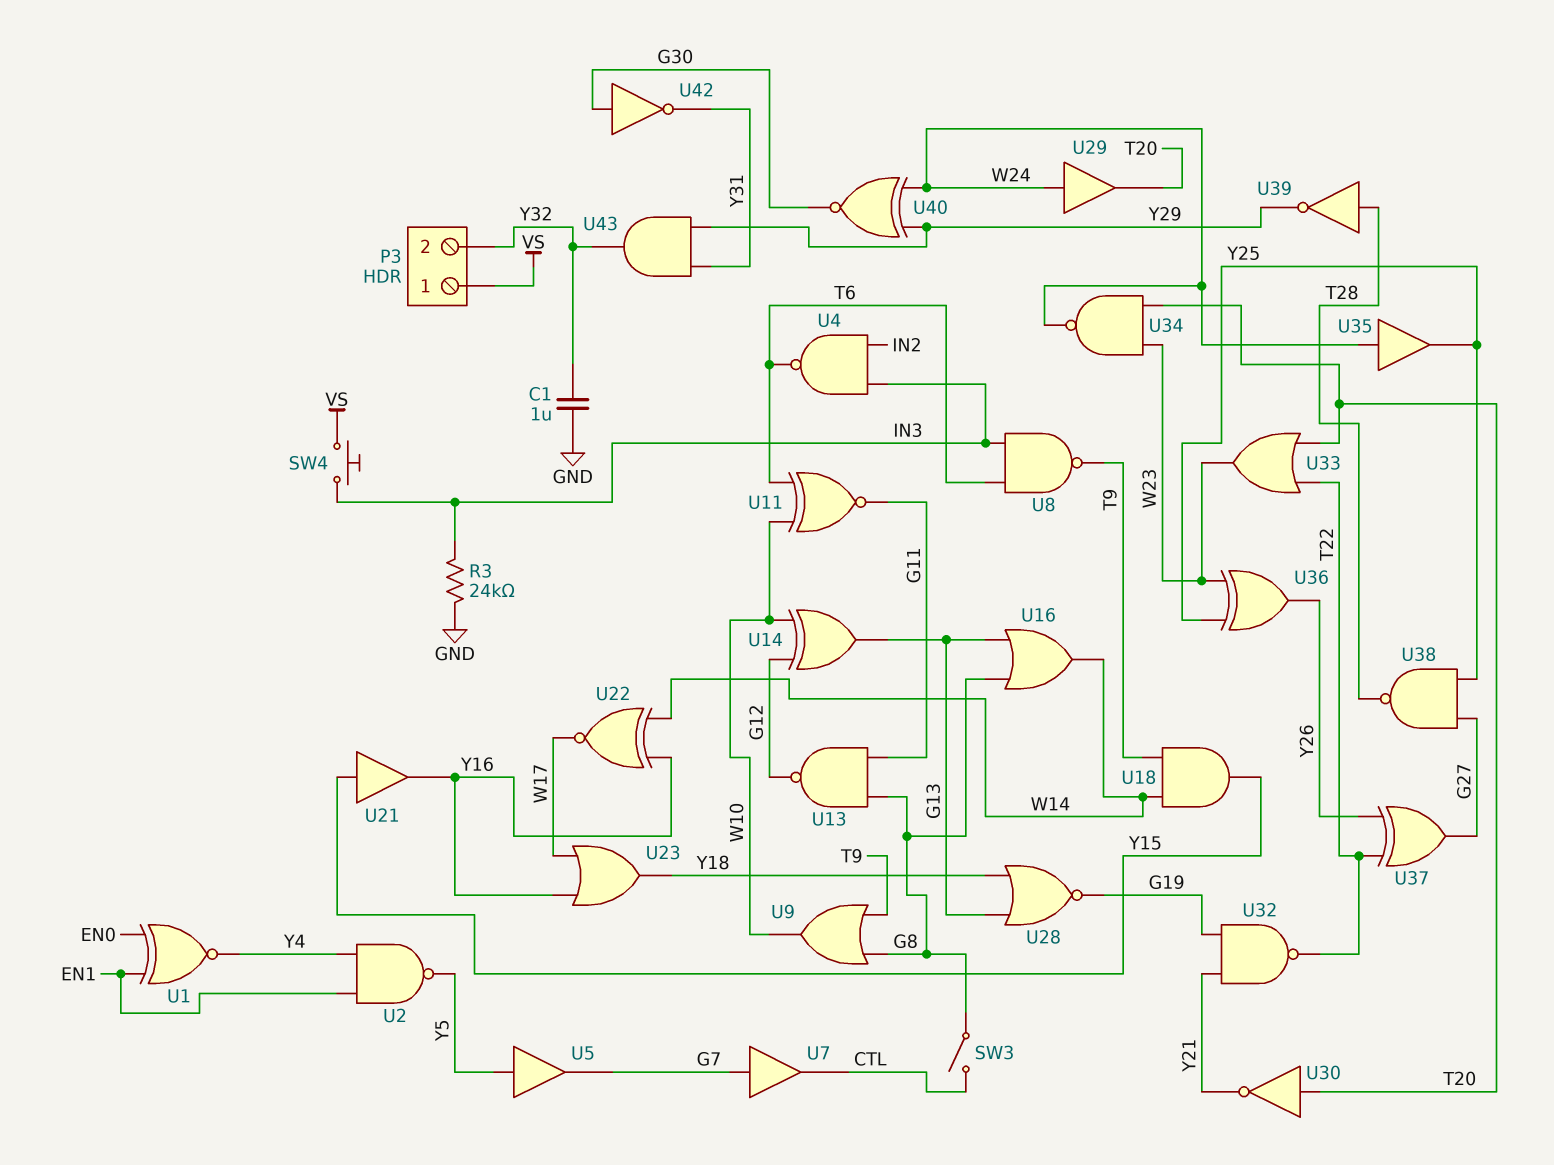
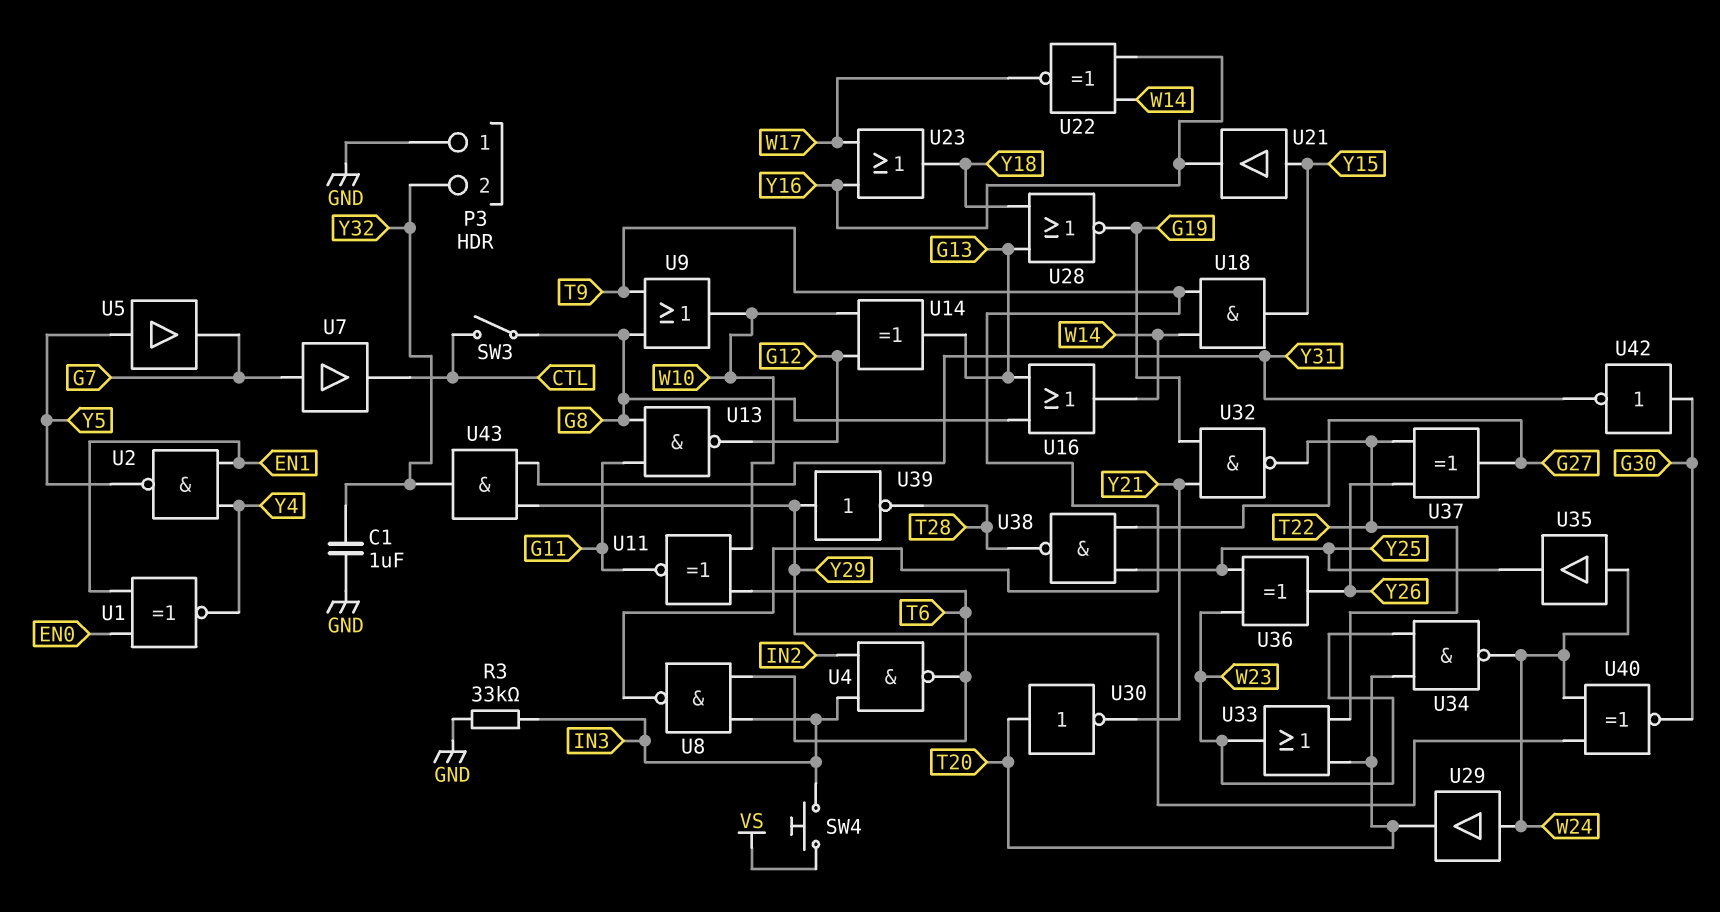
P3 pin 1: VS -> GND
R3: 24k (GND, IN3) -> 33k (GND, IN3)
U39: NOT (in T28, out Y29) -> NOT (in Y29, out T28)

